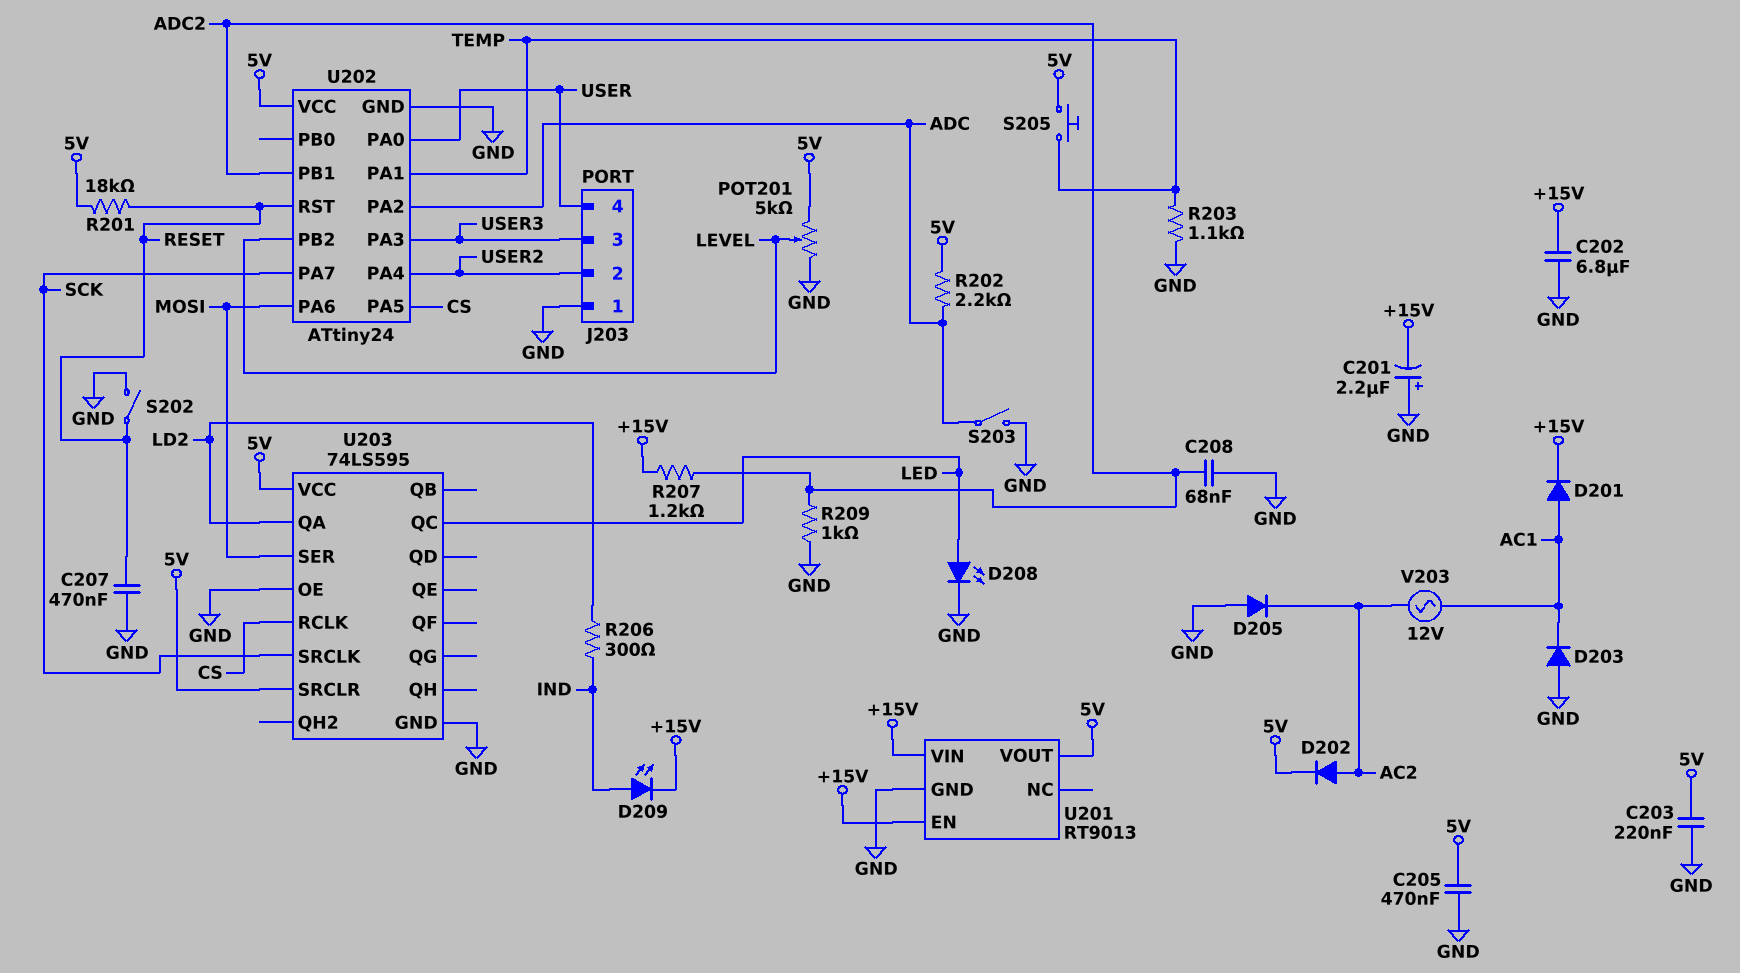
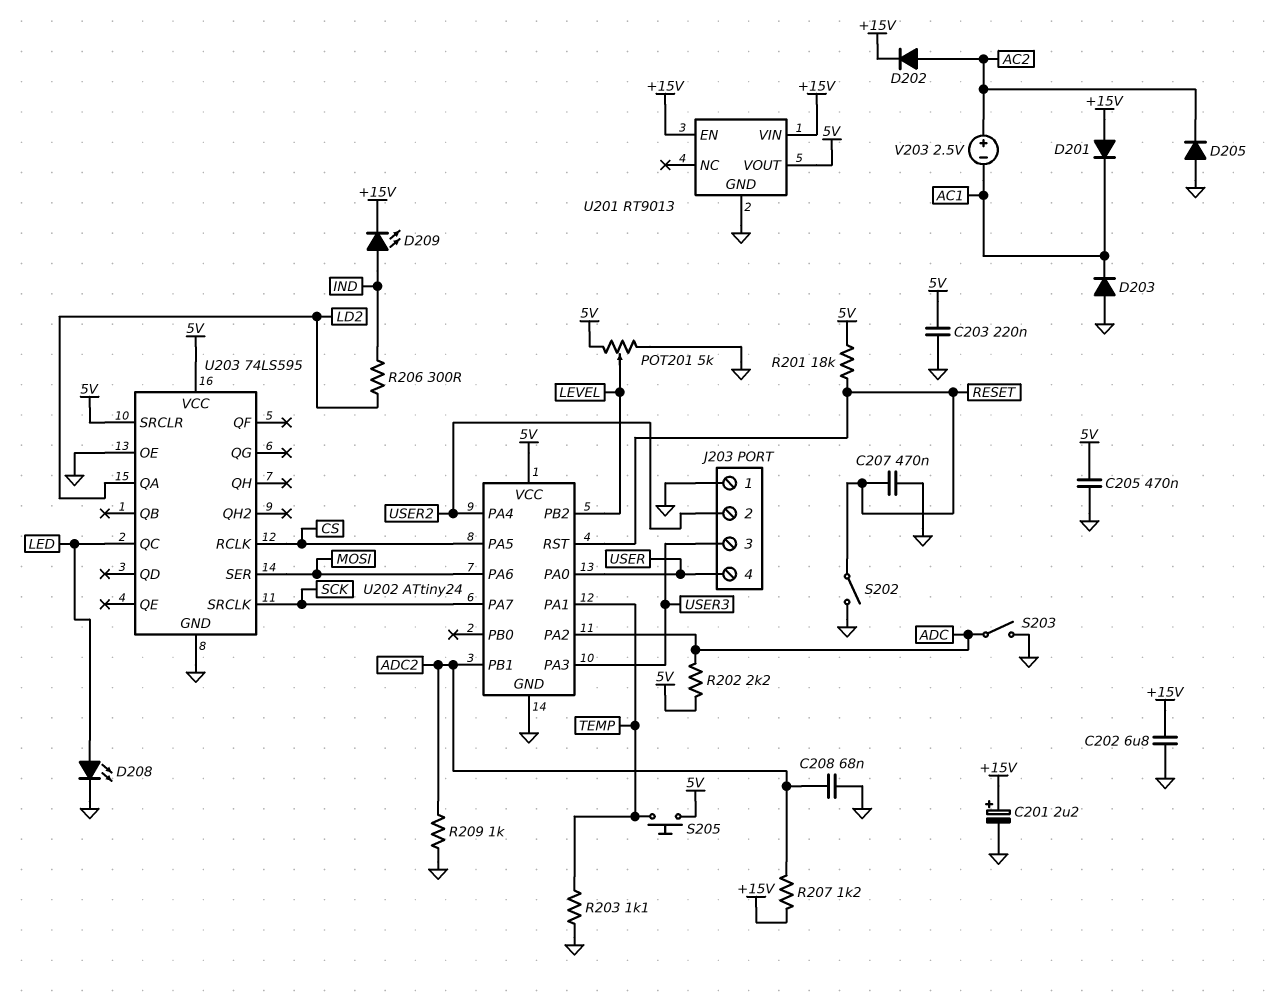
C201: 2.2uF (plus GND, minus +15V) -> 2.2uF (plus +15V, minus GND)
D201: diode (A AC1, K +15V) -> diode (A +15V, K AC1)
D202: diode (A AC2, K 5V) -> diode (A AC2, K +15V)
V203: AC 12V (AC1, AC2) -> 2.5V (plus AC2, minus AC1)

